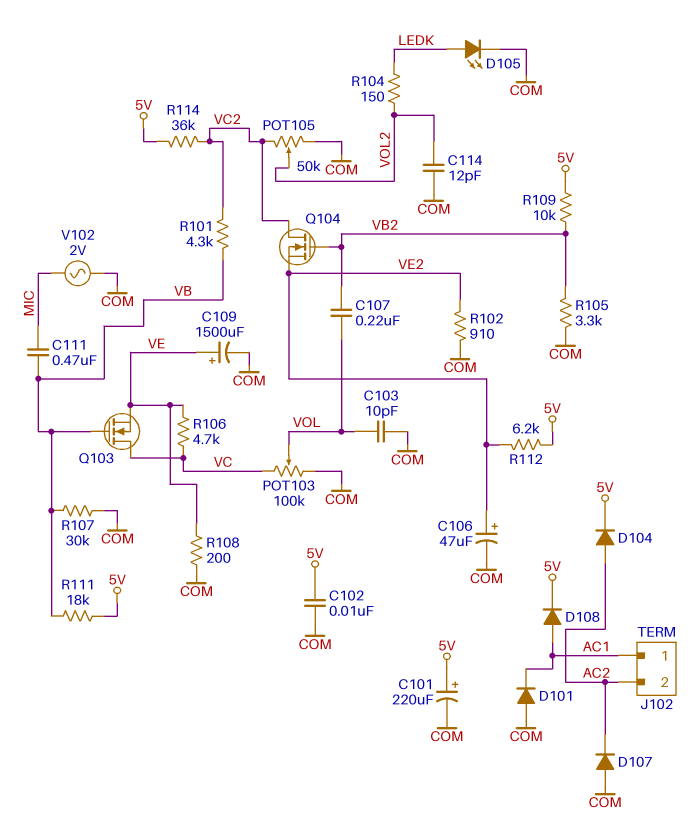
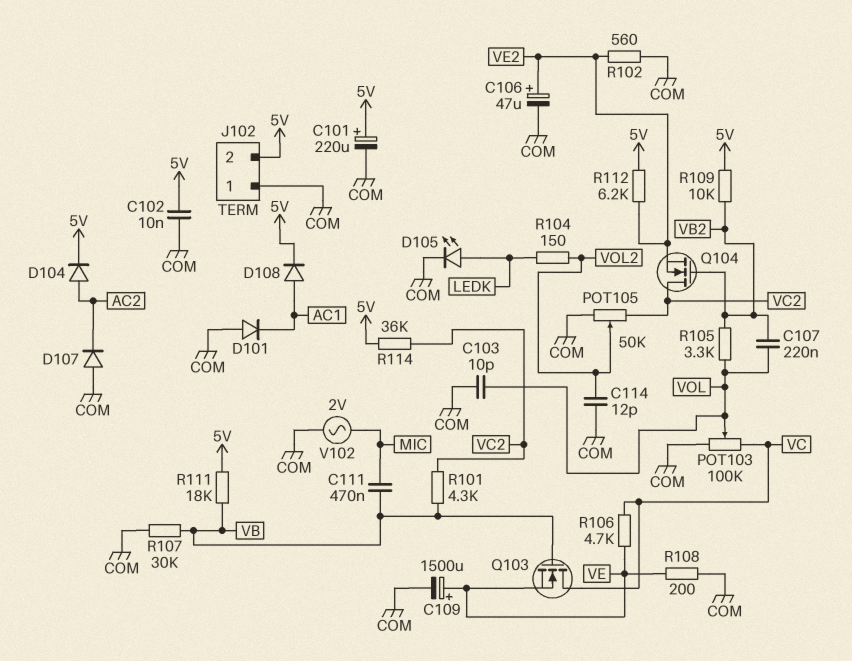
J102 pin 1: AC1 -> COM
J102 pin 2: AC2 -> 5V
R102: 910 (COM, VE2) -> 560 (COM, VE2)
R105: 3.3k (COM, VB2) -> 3.3k (VB2, VOL)

